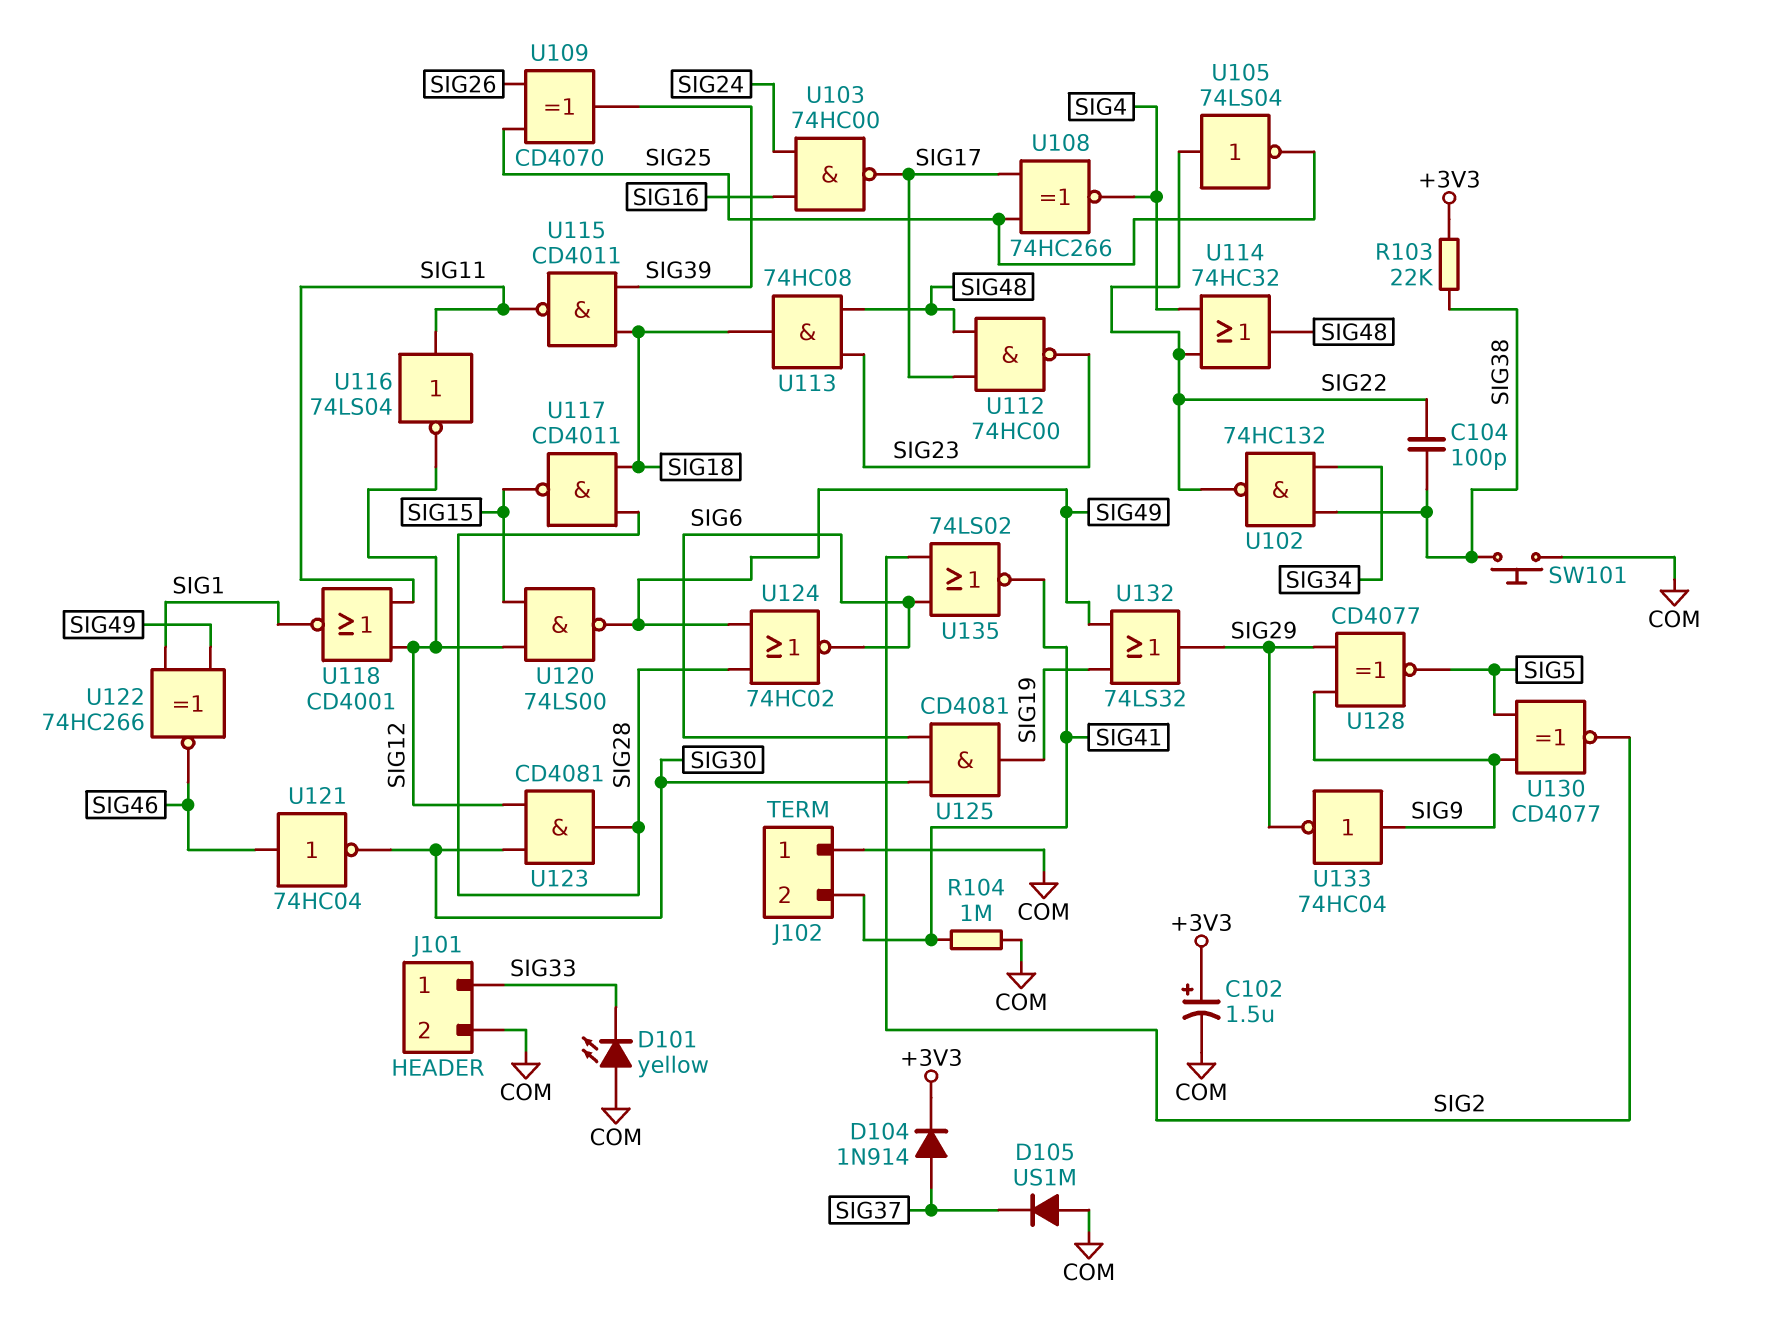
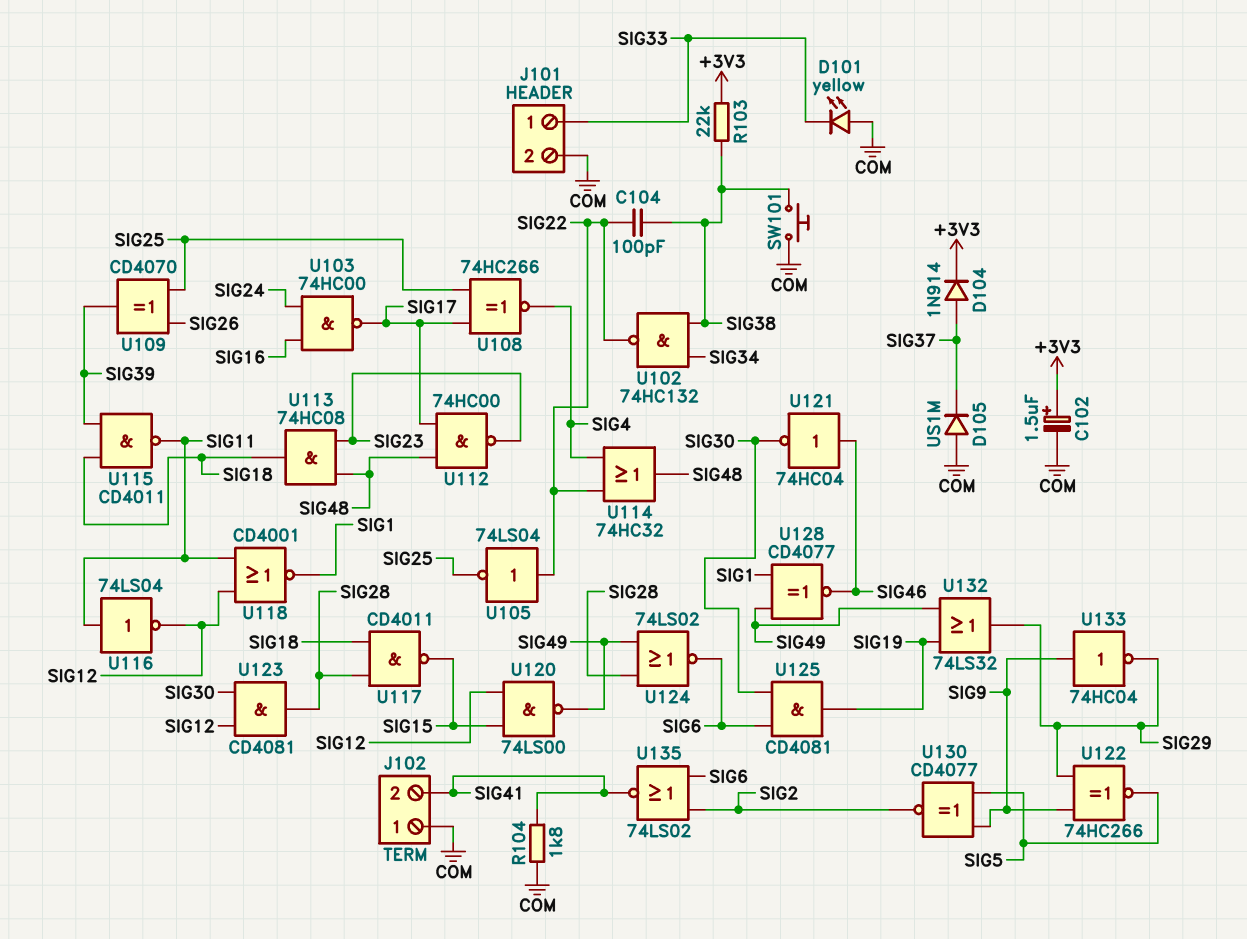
R104: 1M (COM, SIG41) -> 1.8k (COM, SIG41)
U122: XNOR 74HC266 (in SIG1, in SIG49, out SIG46) -> XNOR 74HC266 (in SIG9, in SIG29, out SIG5)
U124: NOR 74HC02 (in SIG28, in SIG49, out SIG6) -> NOR 74LS02 (in SIG28, in SIG49, out SIG6)
U128: XNOR CD4077 (in SIG9, in SIG29, out SIG5) -> XNOR CD4077 (in SIG1, in SIG49, out SIG46)

